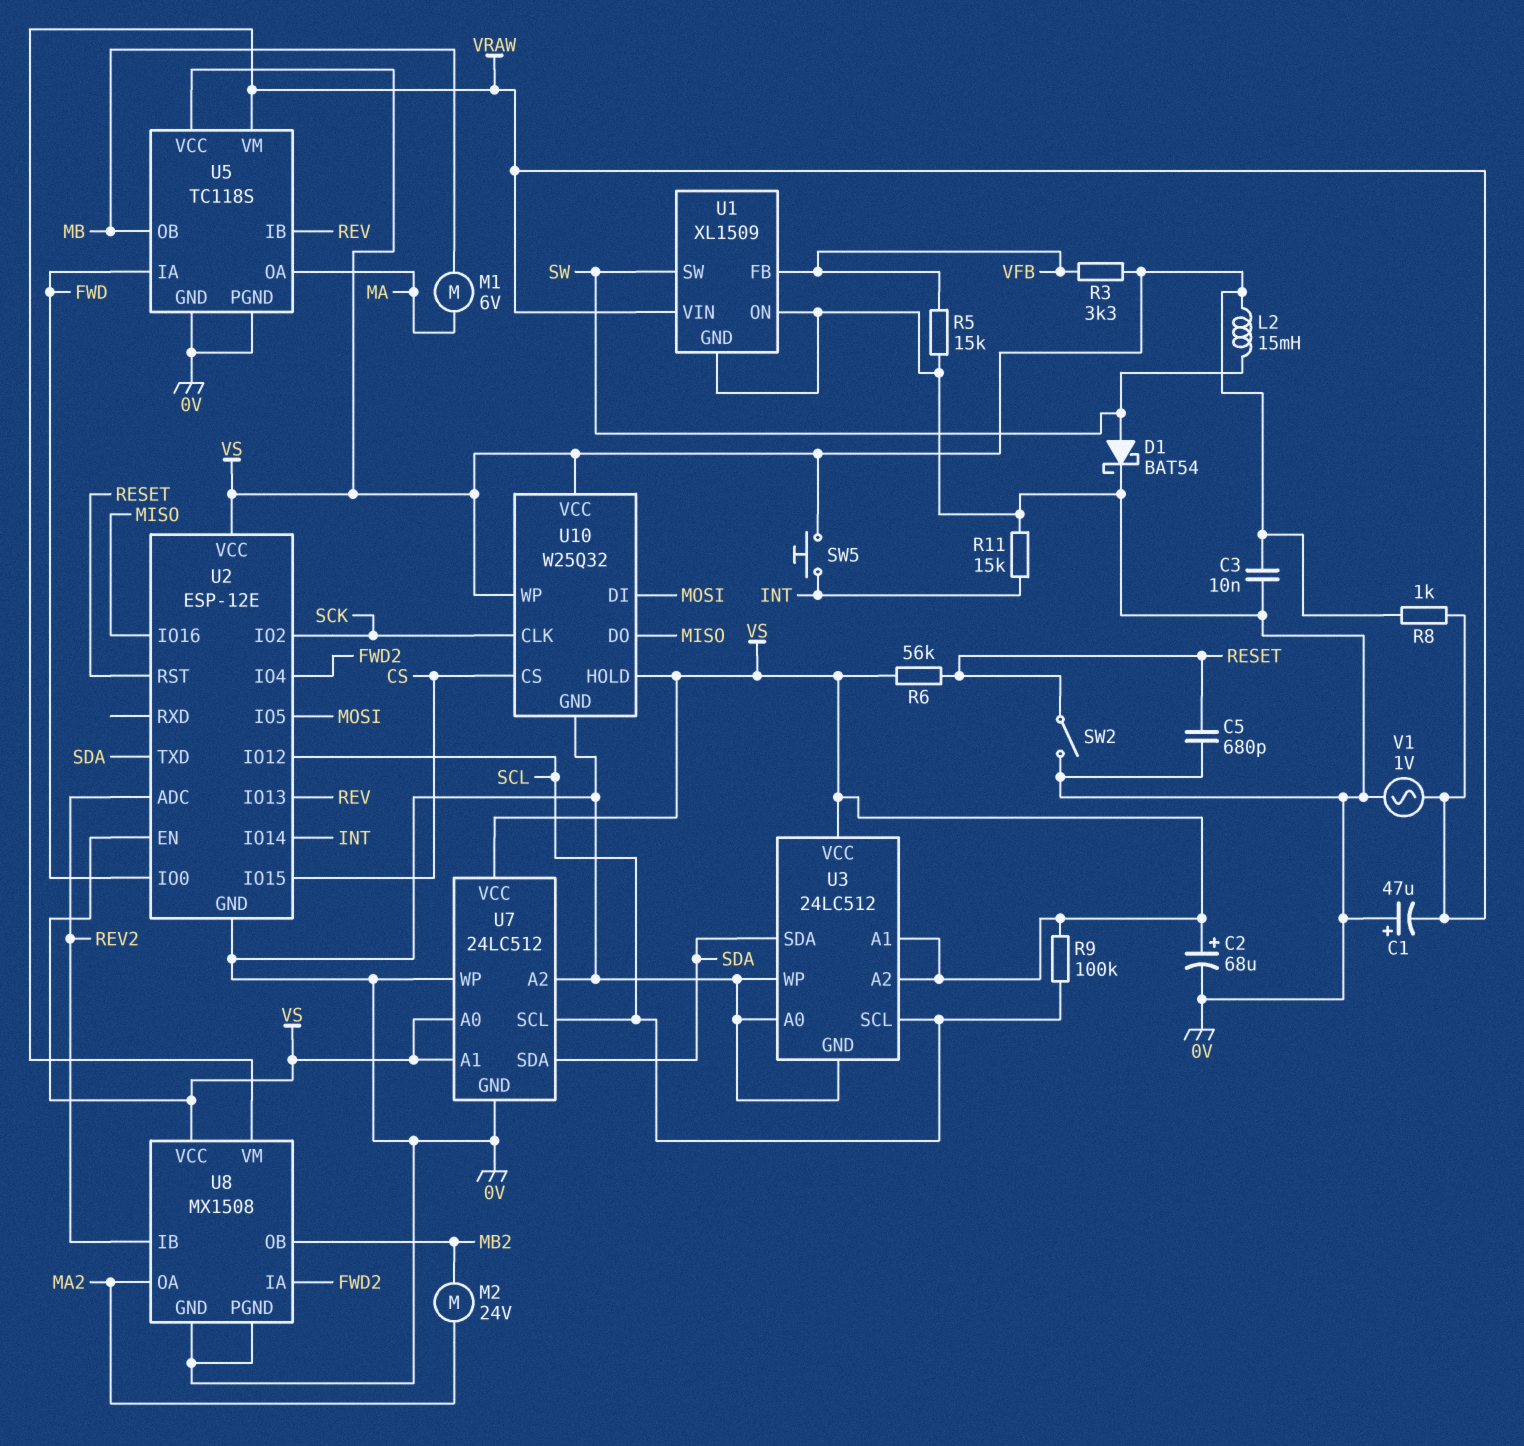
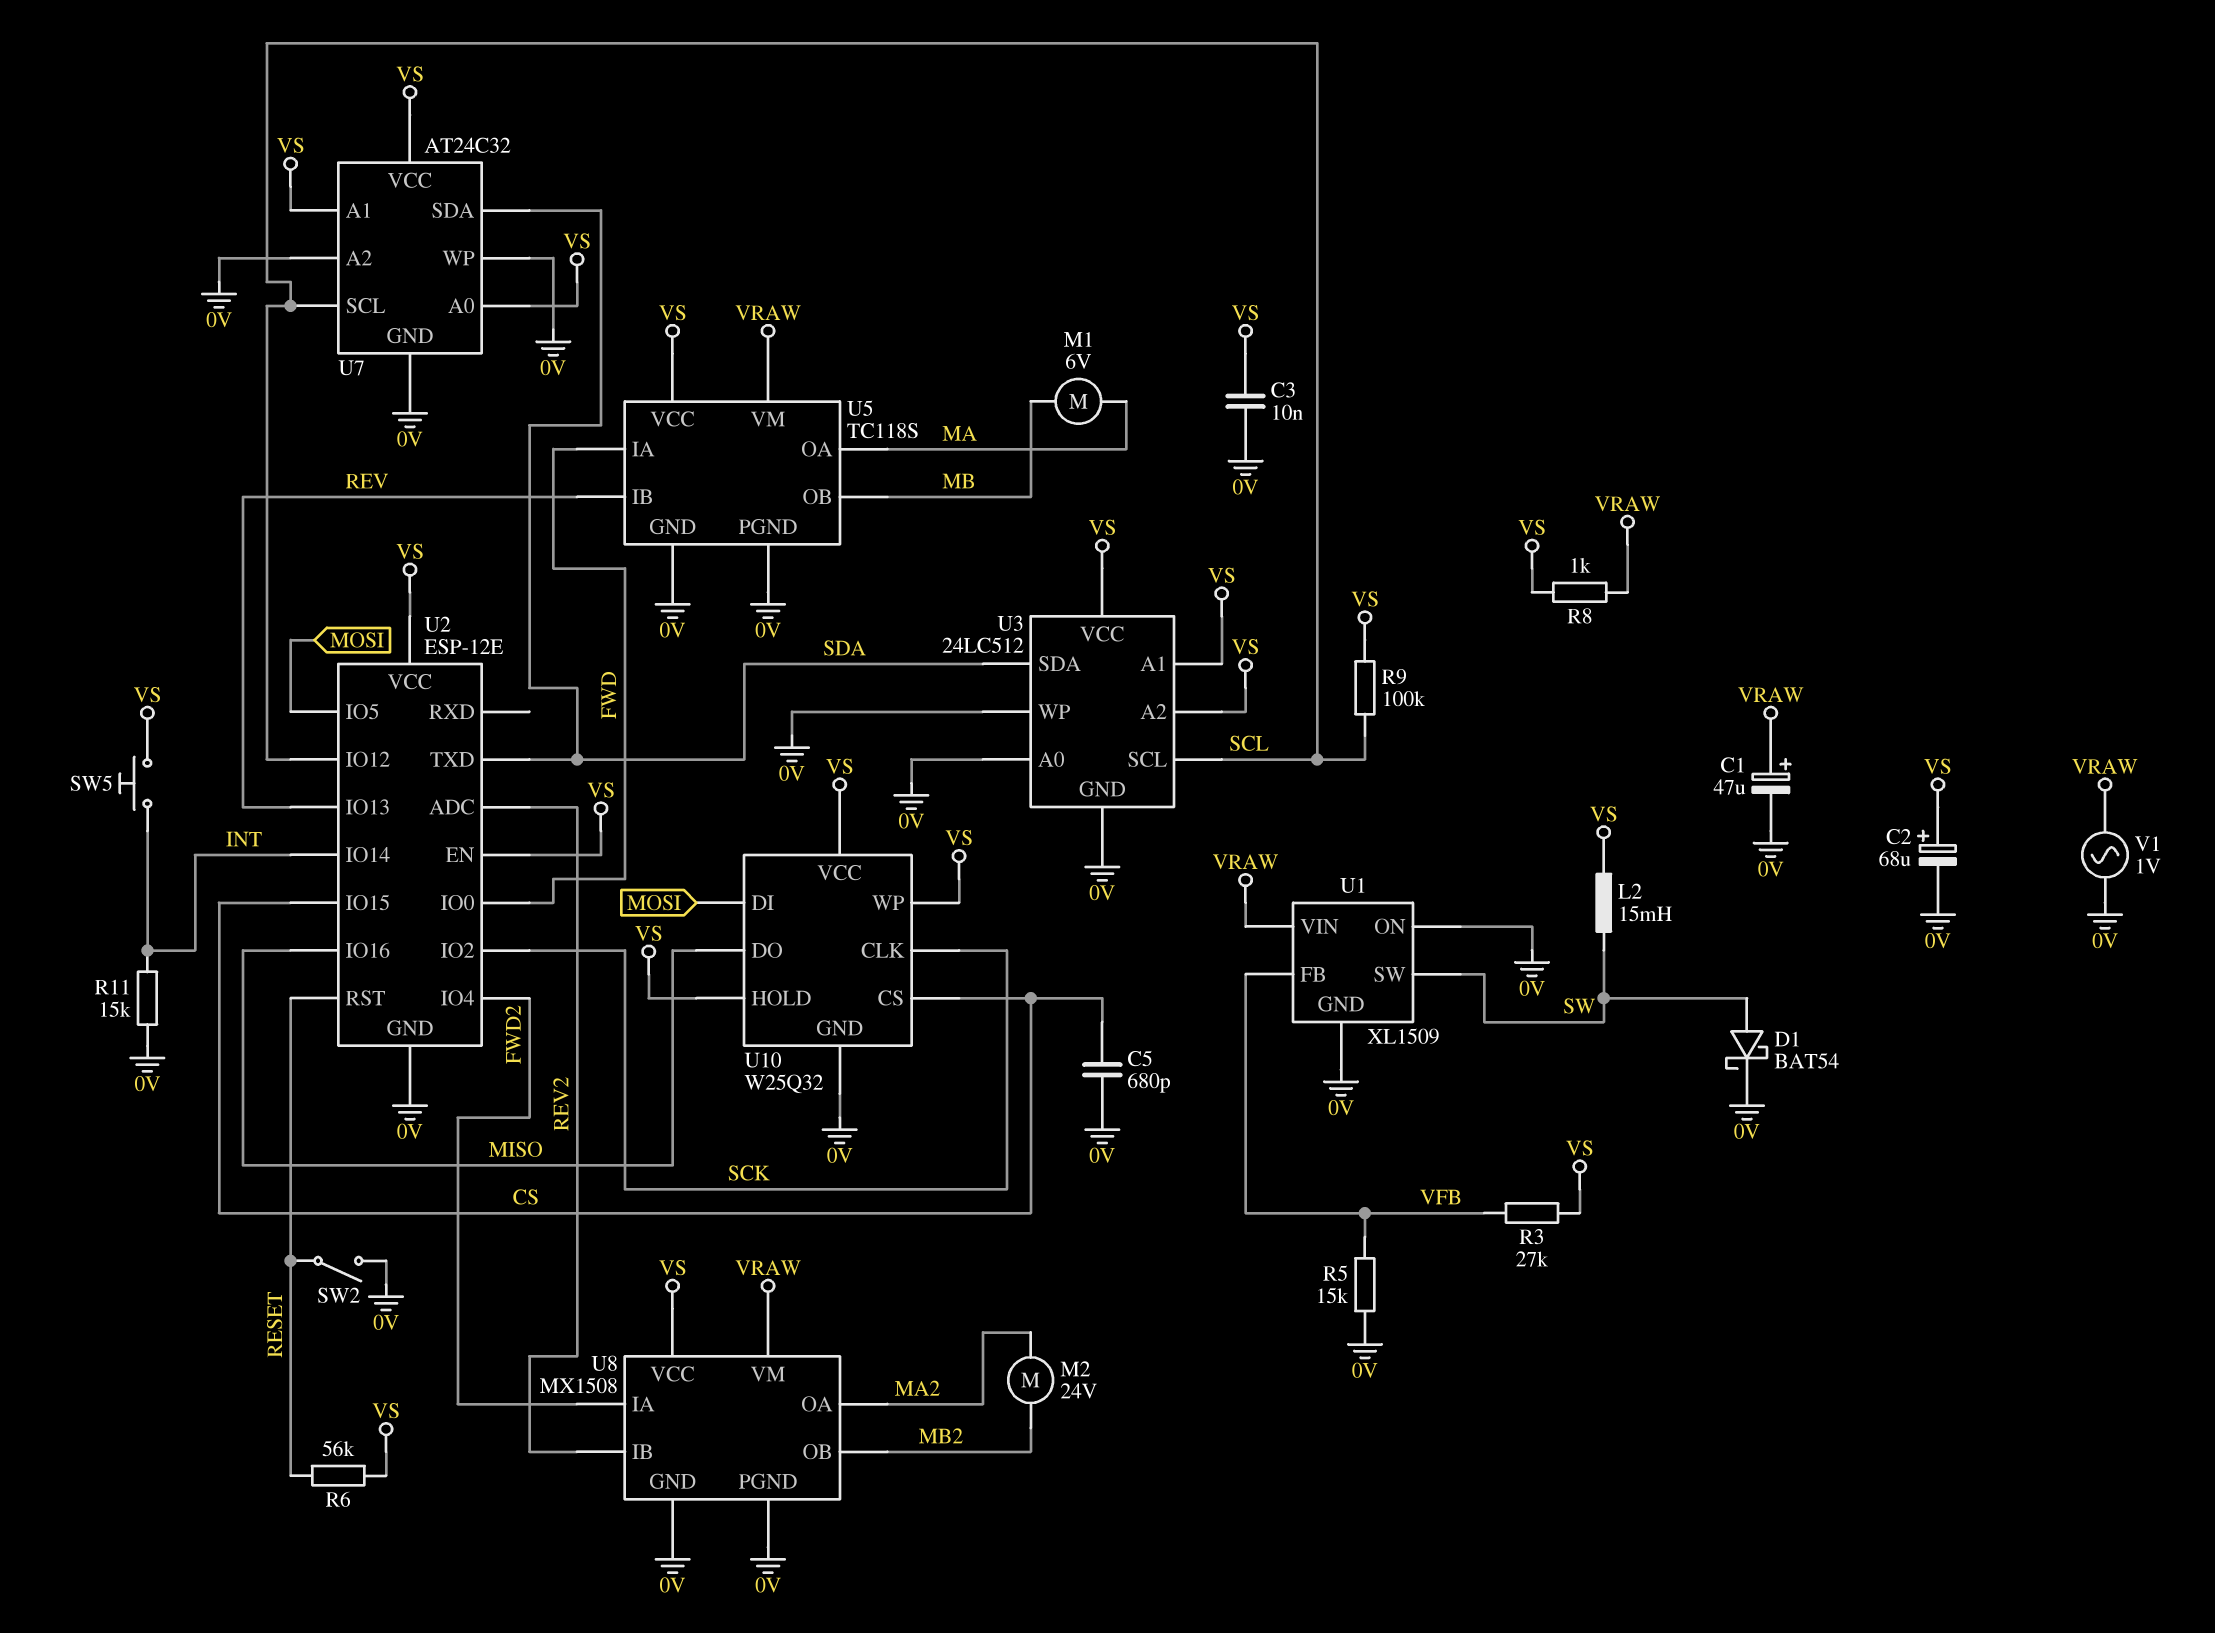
C1: 47uF (plus 0V, minus VRAW) -> 47uF (plus VRAW, minus 0V)
C5: 680pF (0V, RESET) -> 680pF (0V, CS)
R3: 3.3k (VFB, VS) -> 27k (VFB, VS)
U7: 24LC512 -> AT24C32

